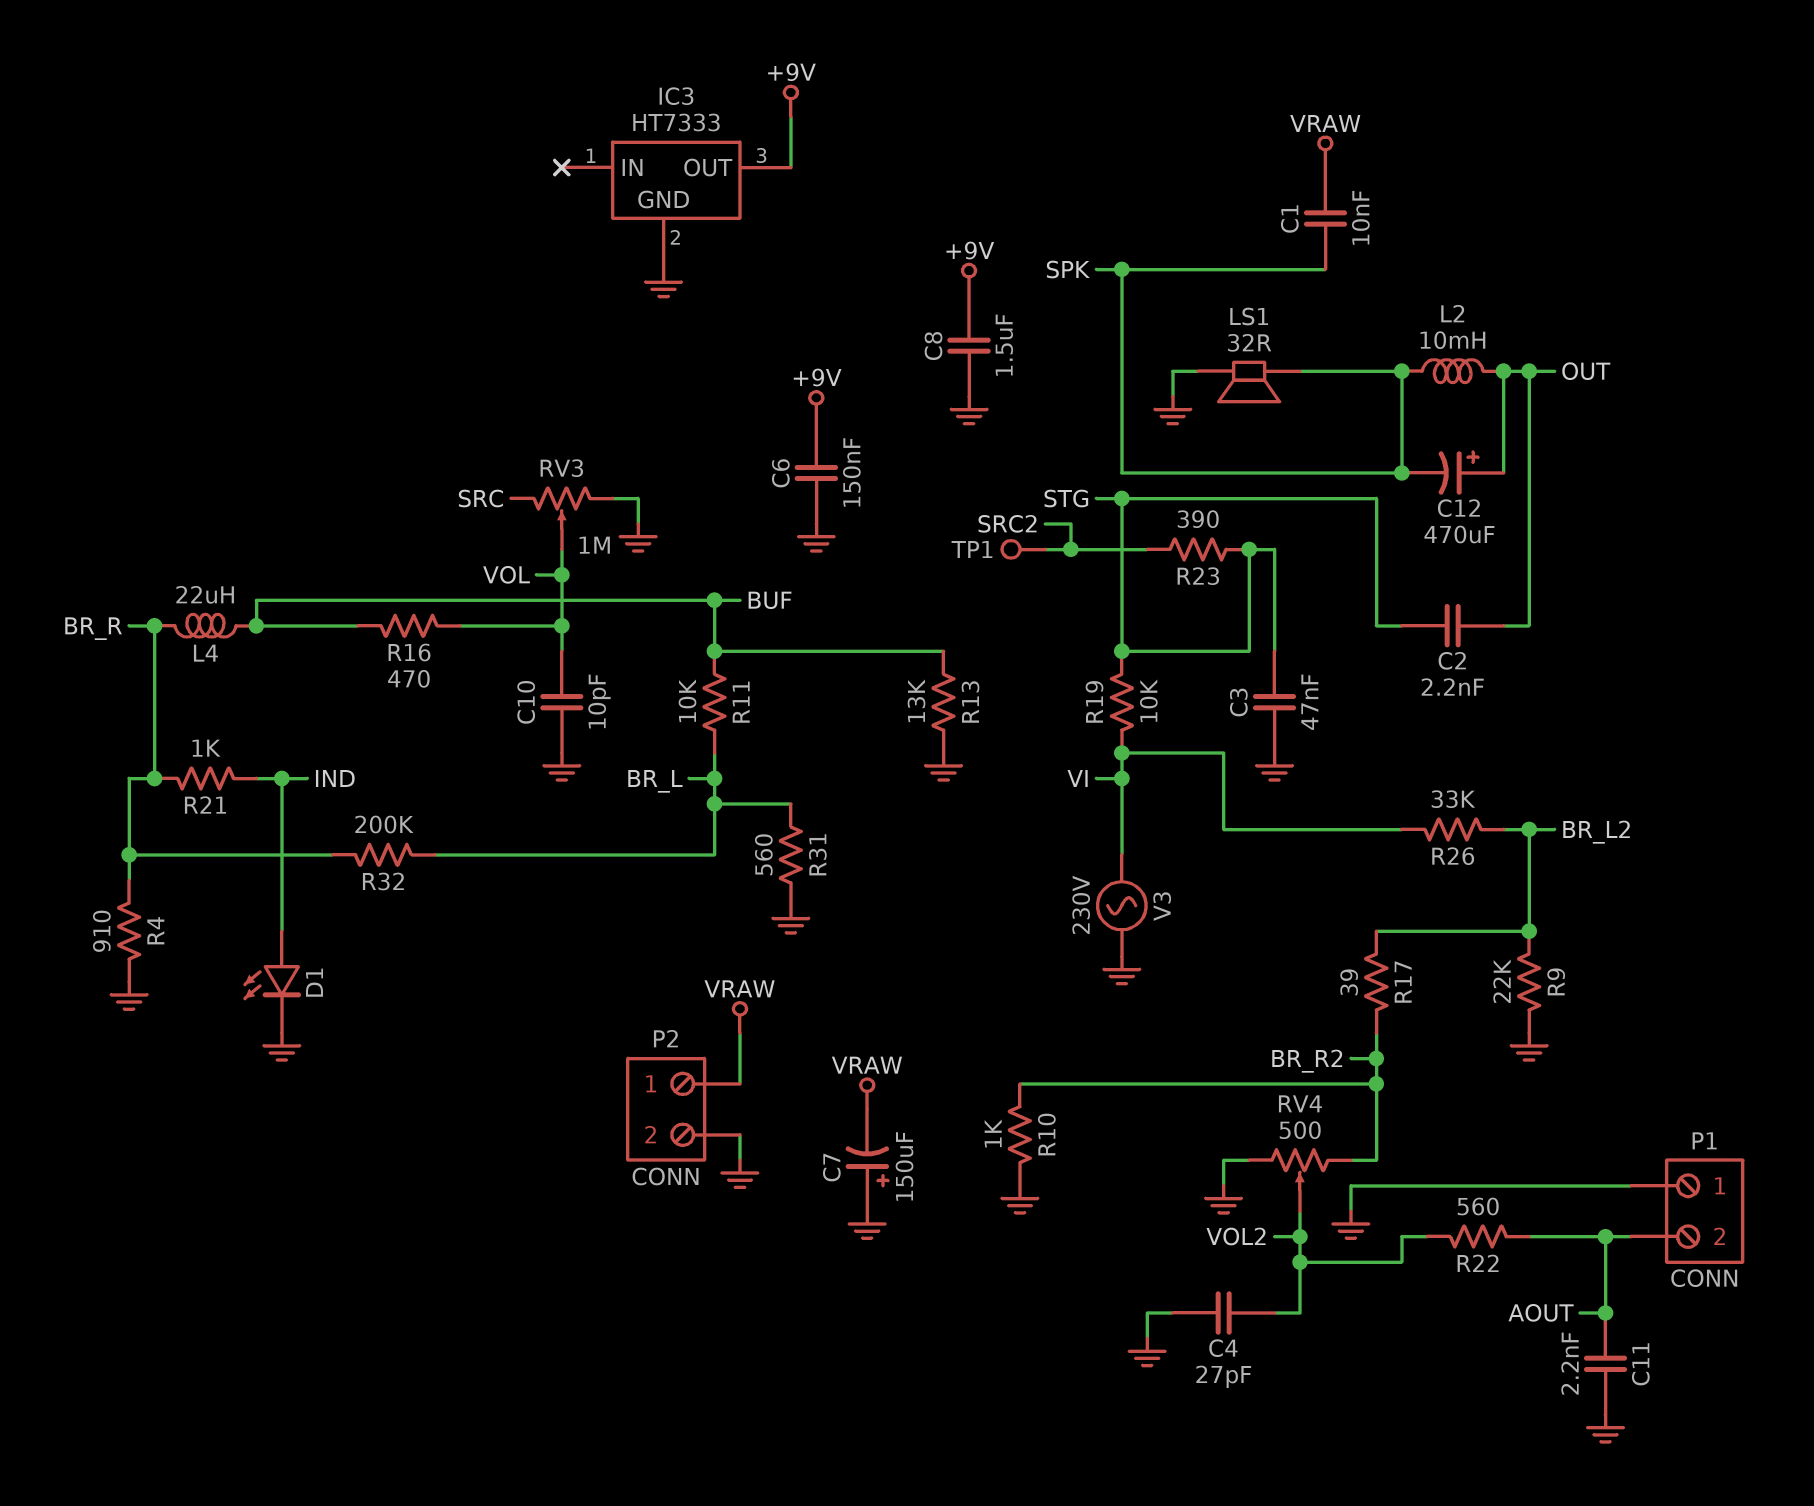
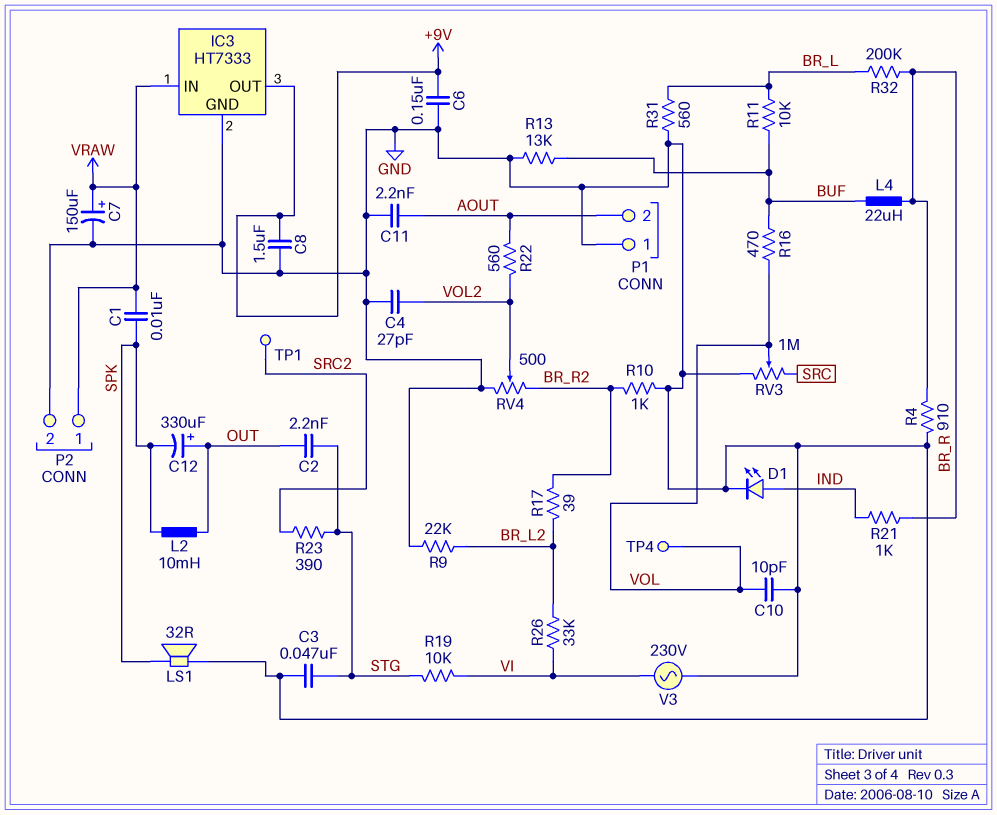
C7: 150uF (plus GND, minus VRAW) -> 150uF (plus VRAW, minus GND)
C12: 470uF (plus OUT, minus SPK) -> 330uF (plus OUT, minus SPK)
IC3 pin IN: none -> VRAW
TP4: none -> test point (VOL)

